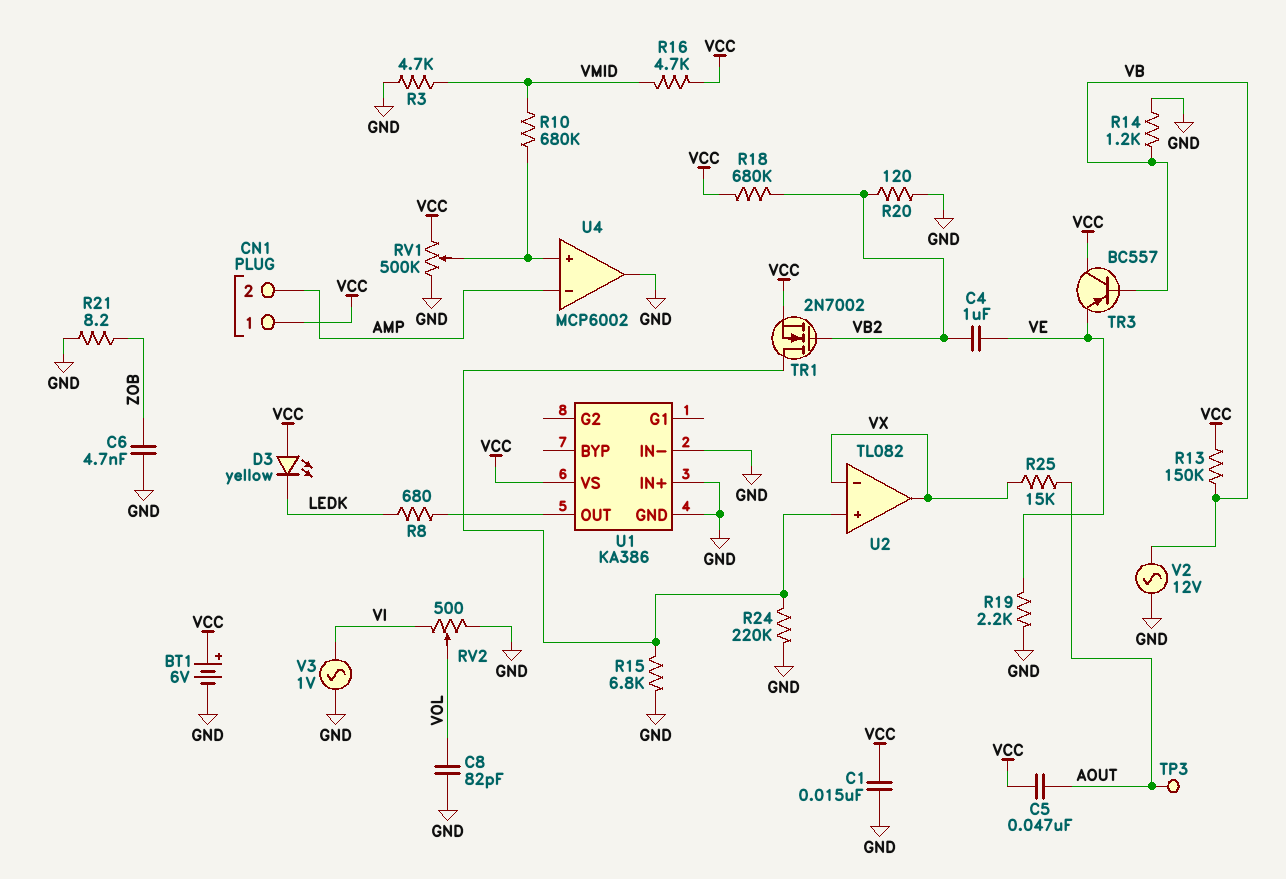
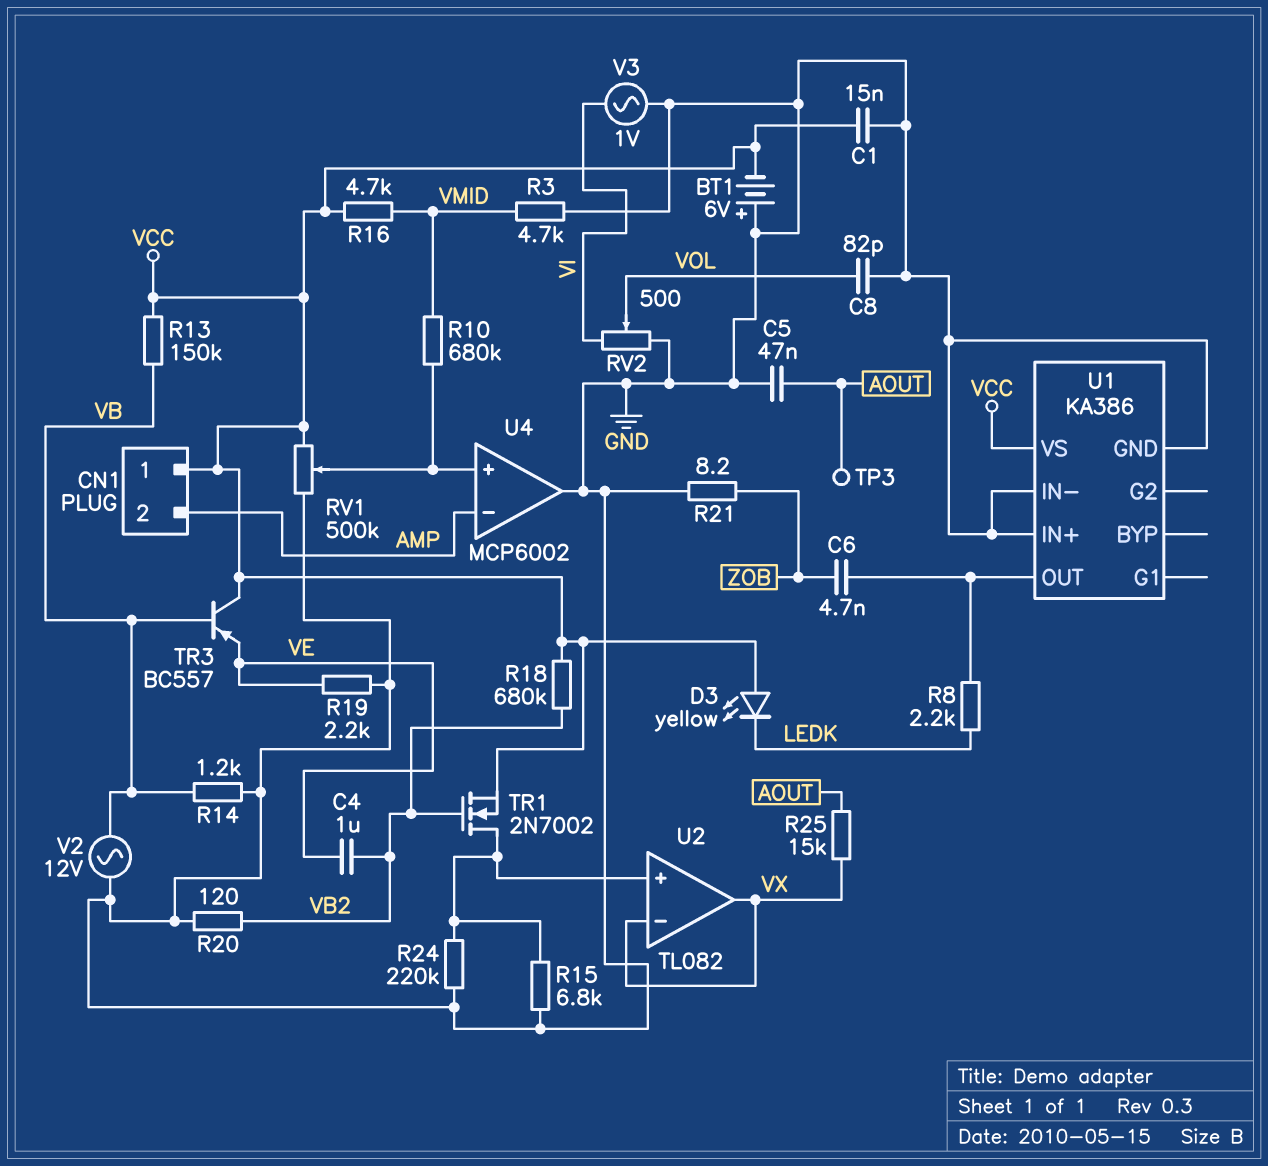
BT1: 6V (plus VCC, minus GND) -> 6V (plus GND, minus VCC)
C5: 47nF (AOUT, VCC) -> 47nF (AOUT, GND)
C6: 4.7nF (GND, ZOB) -> 4.7nF (U1/OUT, ZOB)
R8: 680 (LEDK, U1/OUT) -> 2.2k (LEDK, U1/OUT)

